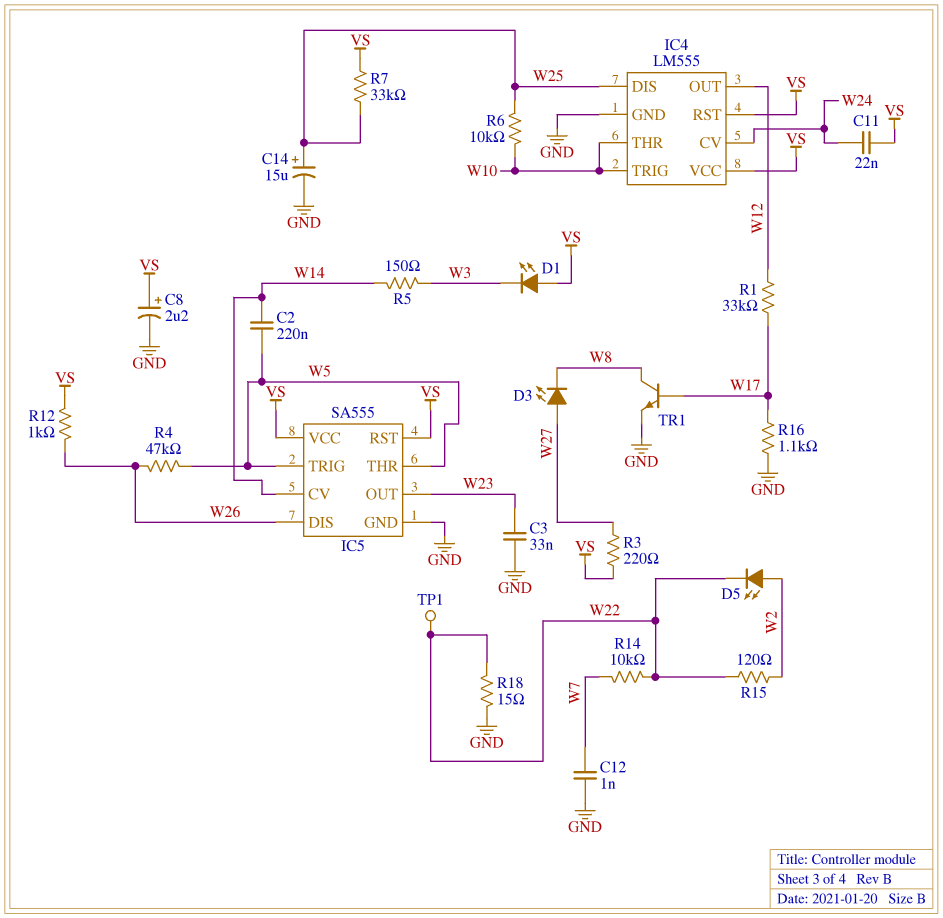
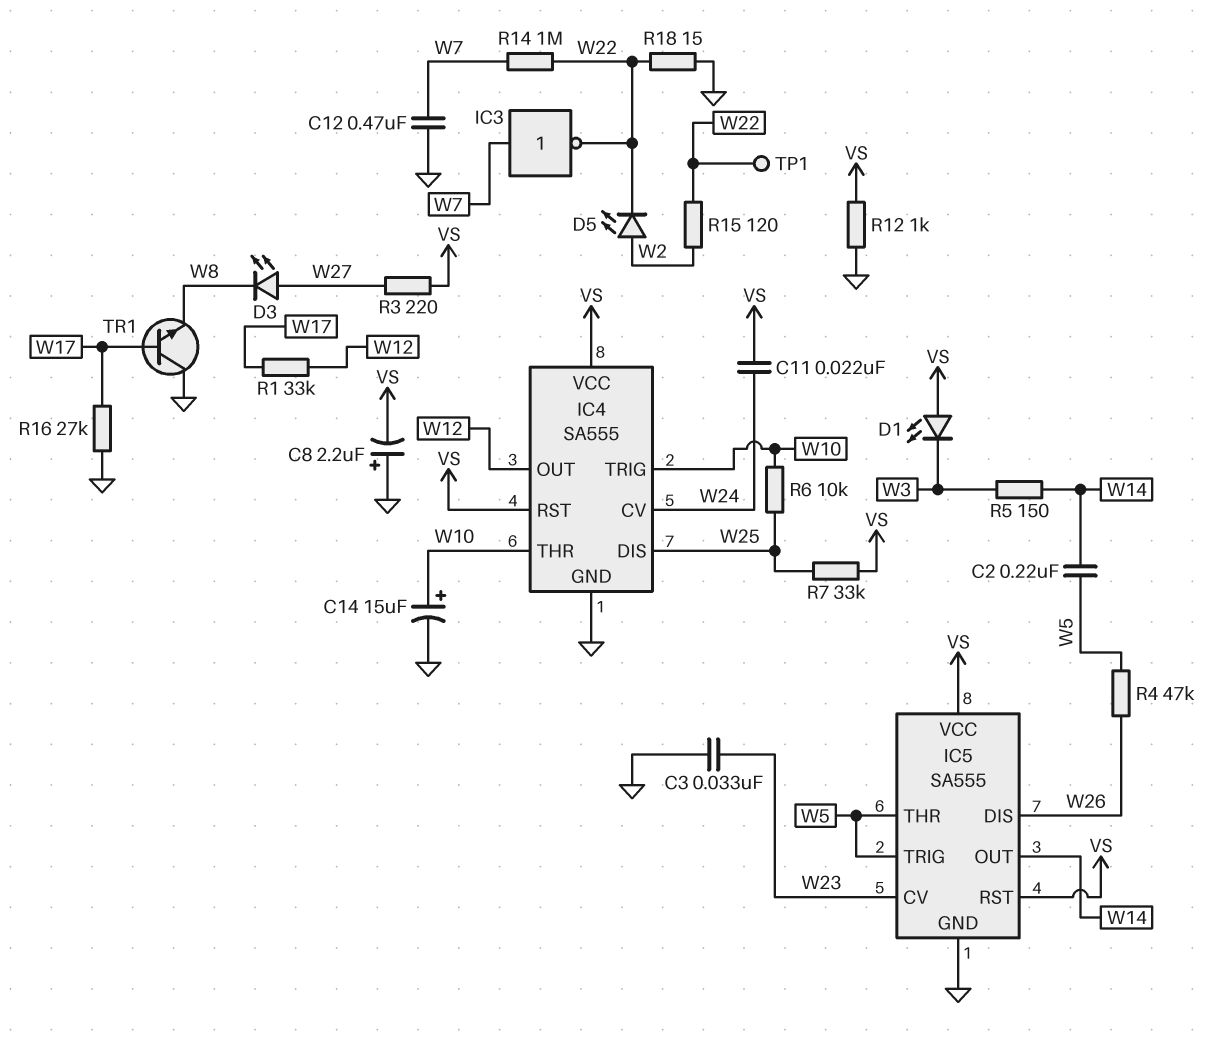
C8: 2.2uF (plus VS, minus GND) -> 2.2uF (plus GND, minus VS)
C12: 1nF (GND, W7) -> 470nF (GND, W7)
C14: 15uF (plus W25, minus GND) -> 15uF (plus W10, minus GND)
IC3: none -> NOT (in W7, out W22)
IC4: LM555 -> SA555
IC5 pin CV: W14 -> W23
IC5 pin OUT: W23 -> W14
R12: 1k (VS, W26) -> 1k (GND, VS)
R14: 10k (W7, W22) -> 1M (W7, W22)
R16: 1.1k (GND, W17) -> 27k (GND, W17)
TR1: NPN (B W17, C W8, E GND) -> NPN (B W17, C GND, E W8)

